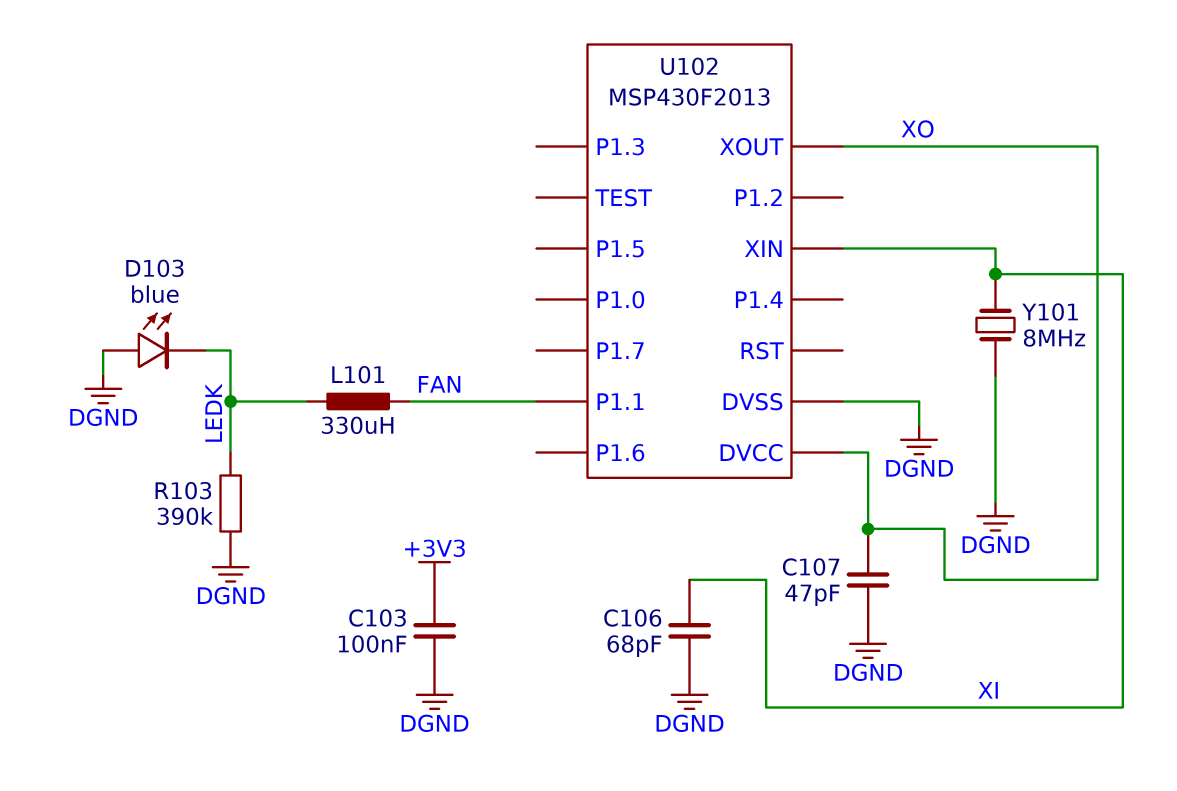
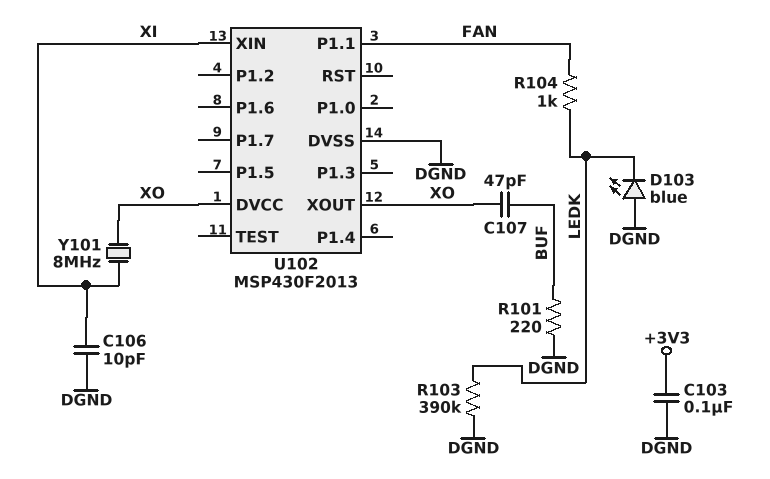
C106: 68pF (DGND, XI) -> 10pF (DGND, XI)
C107: 47pF (DGND, XO) -> 47pF (BUF, XO)
L101: 330uH (FAN, LEDK) -> none
R101: none -> 220 (BUF, DGND)
R104: none -> 1k (FAN, LEDK)
Y101: 8MHz (DGND, XI) -> 8MHz (XI, XO)

